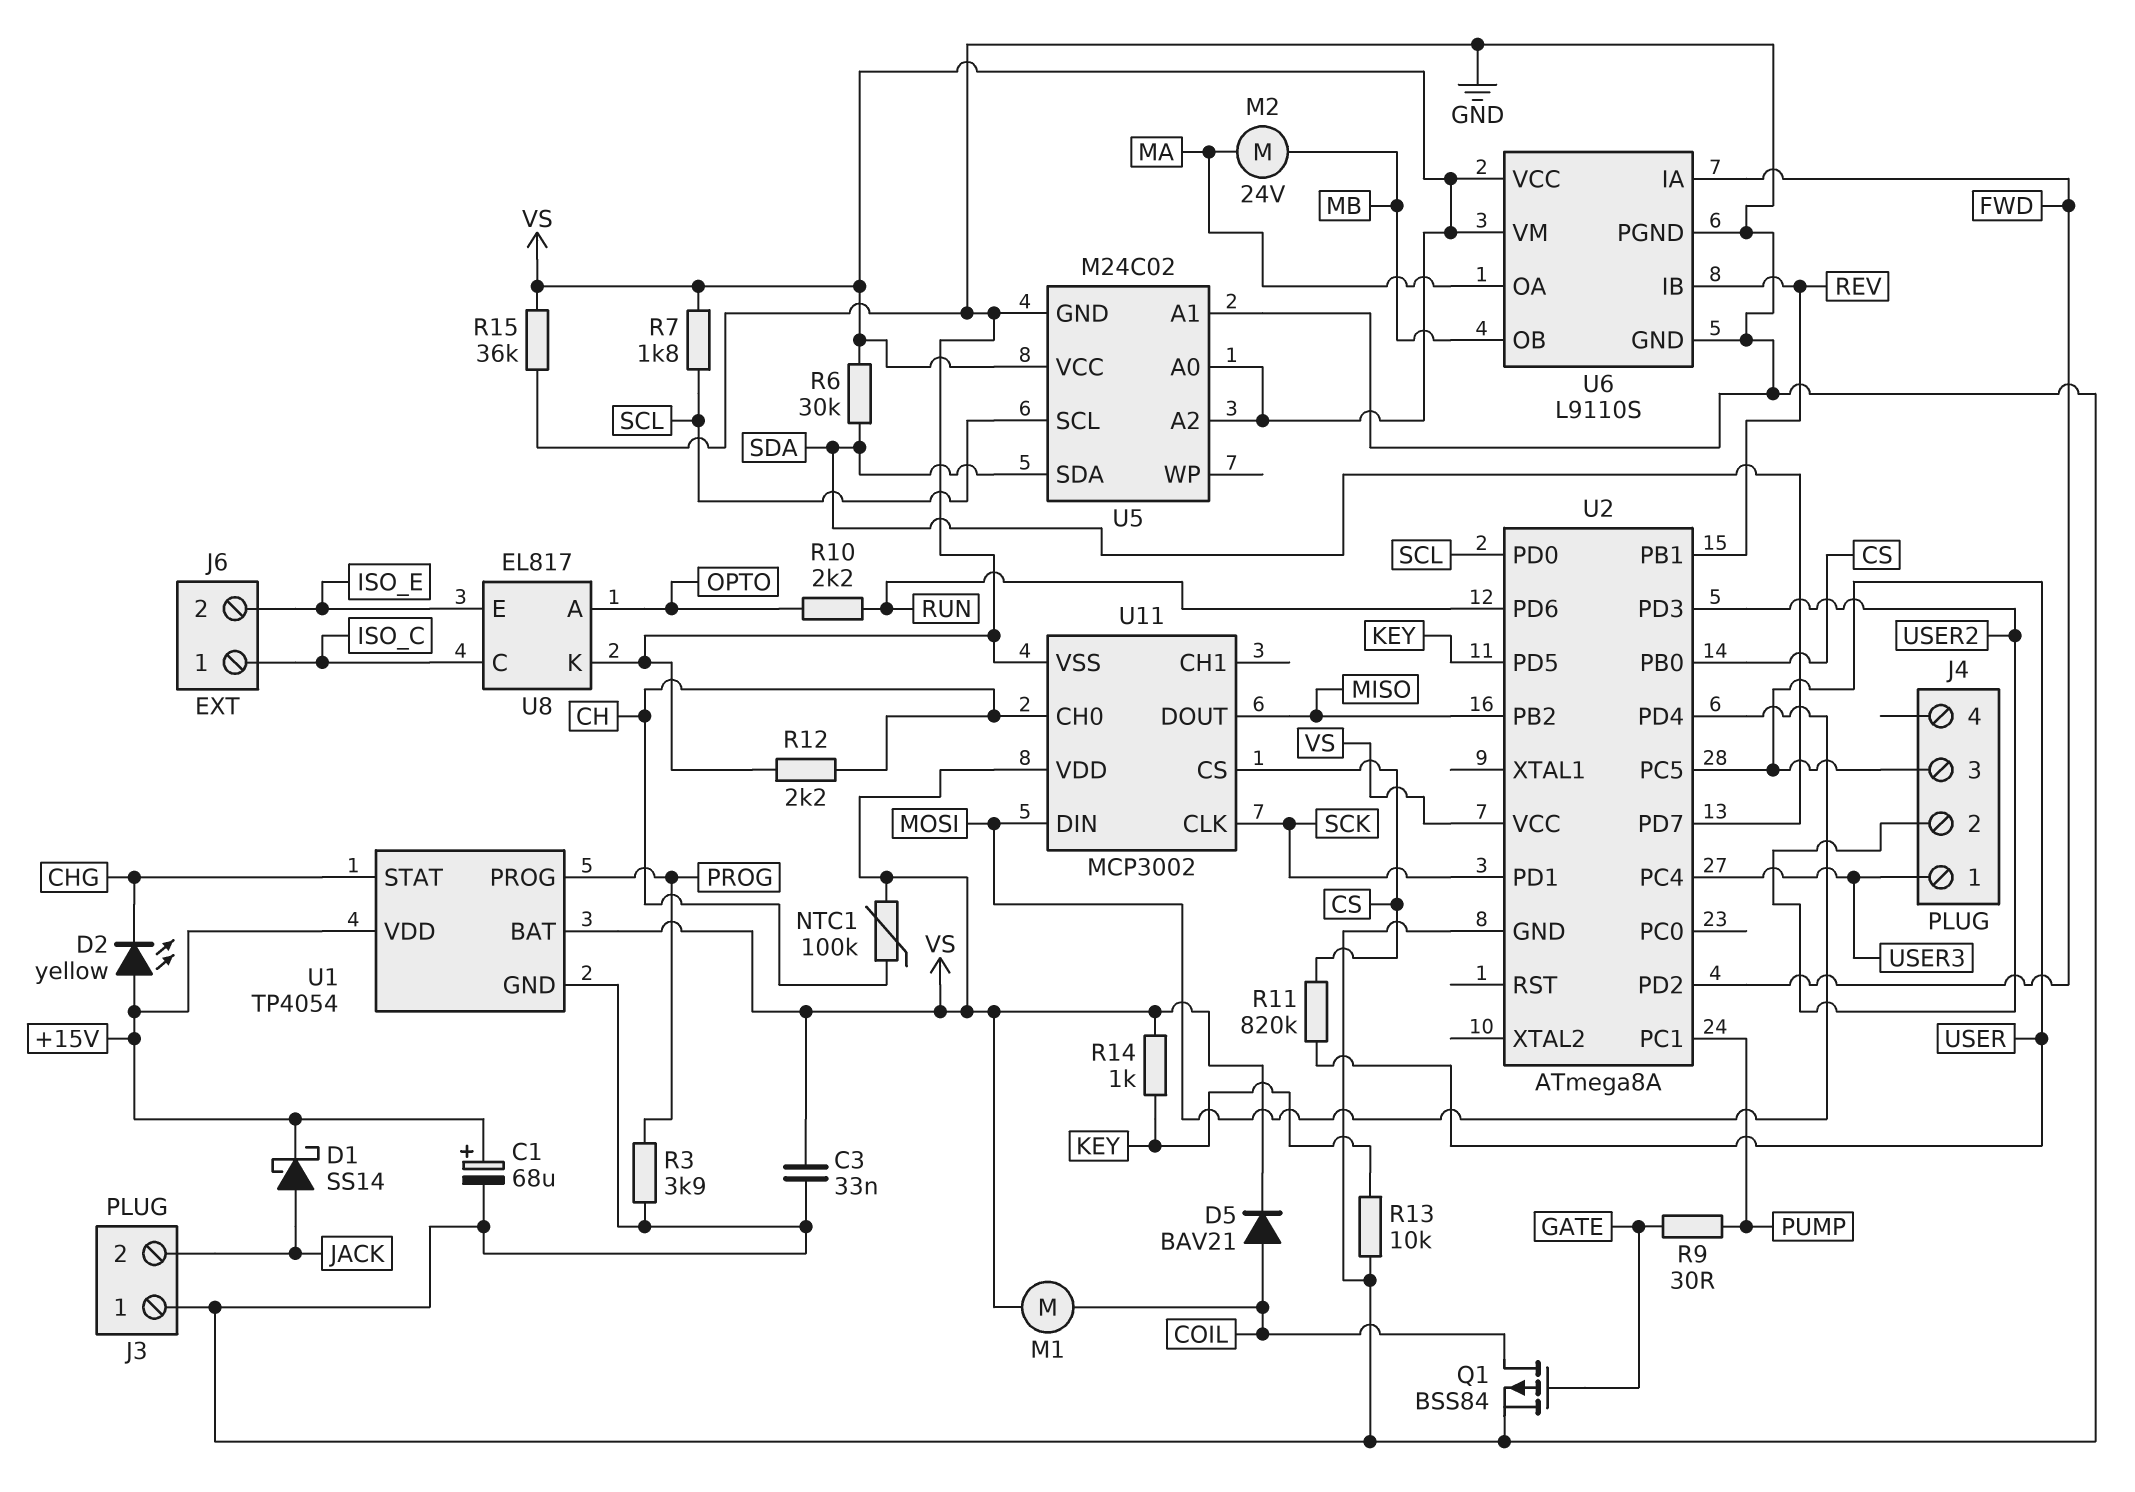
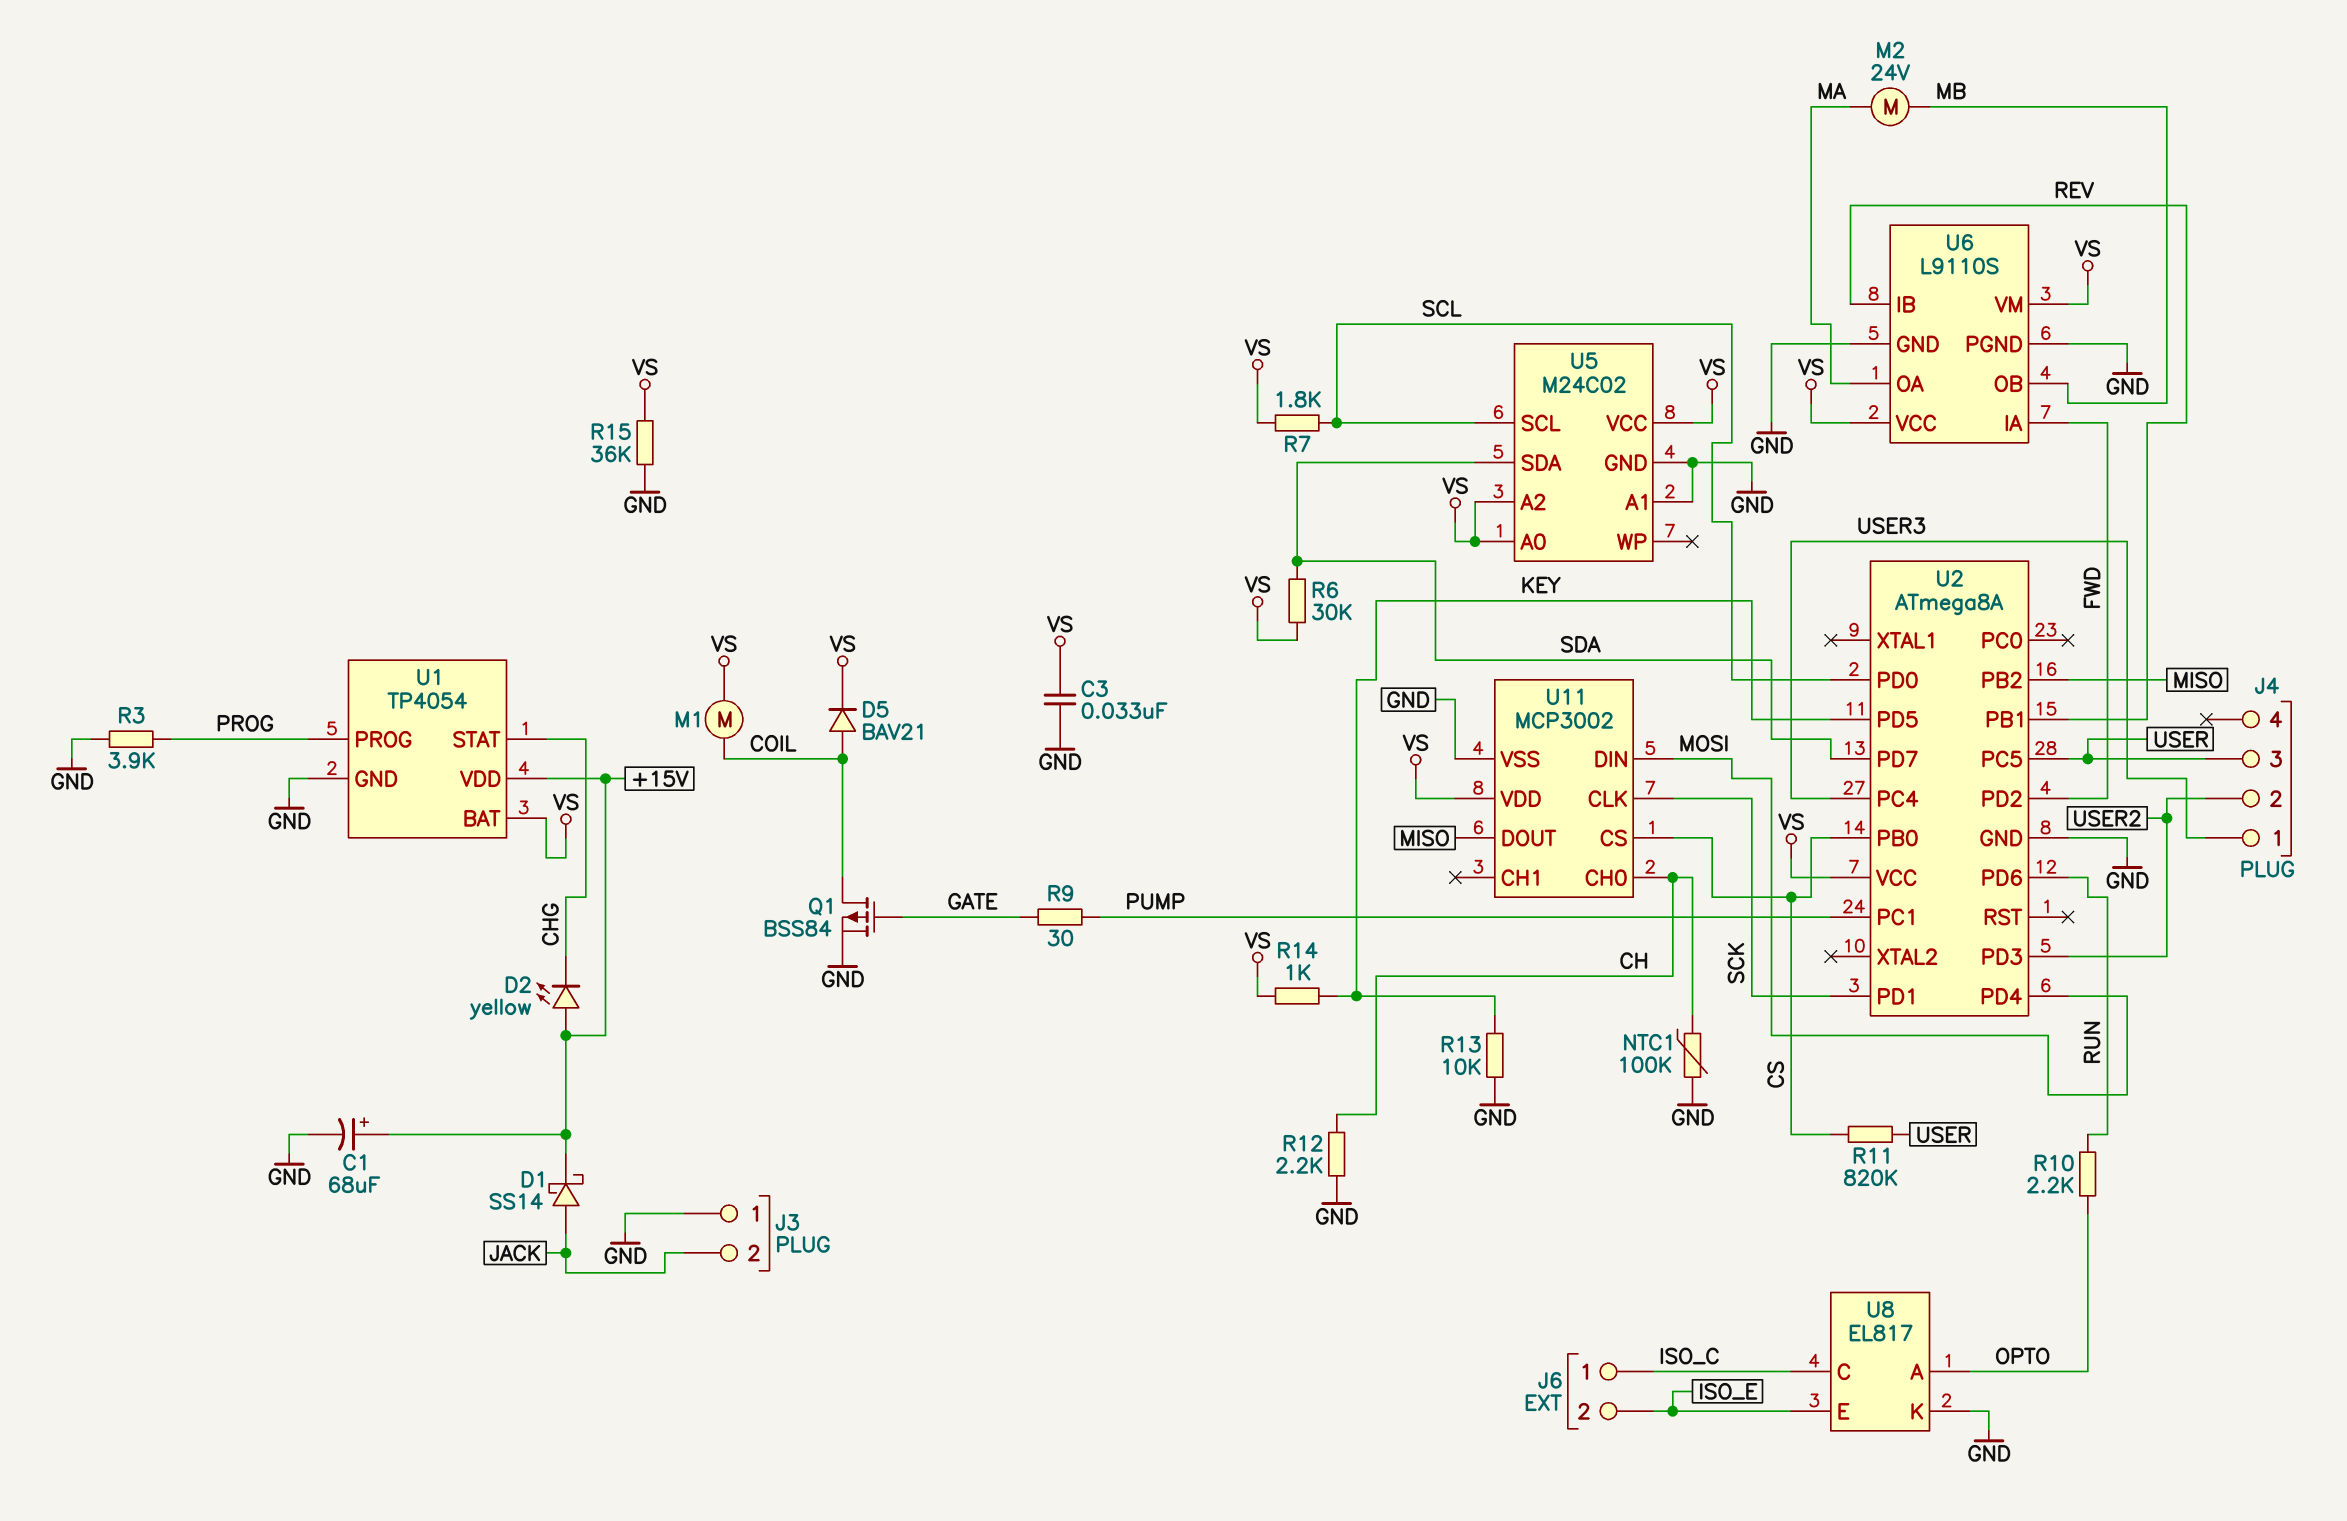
NTC1: 100k (CH, VS) -> 100k (CH, GND)

